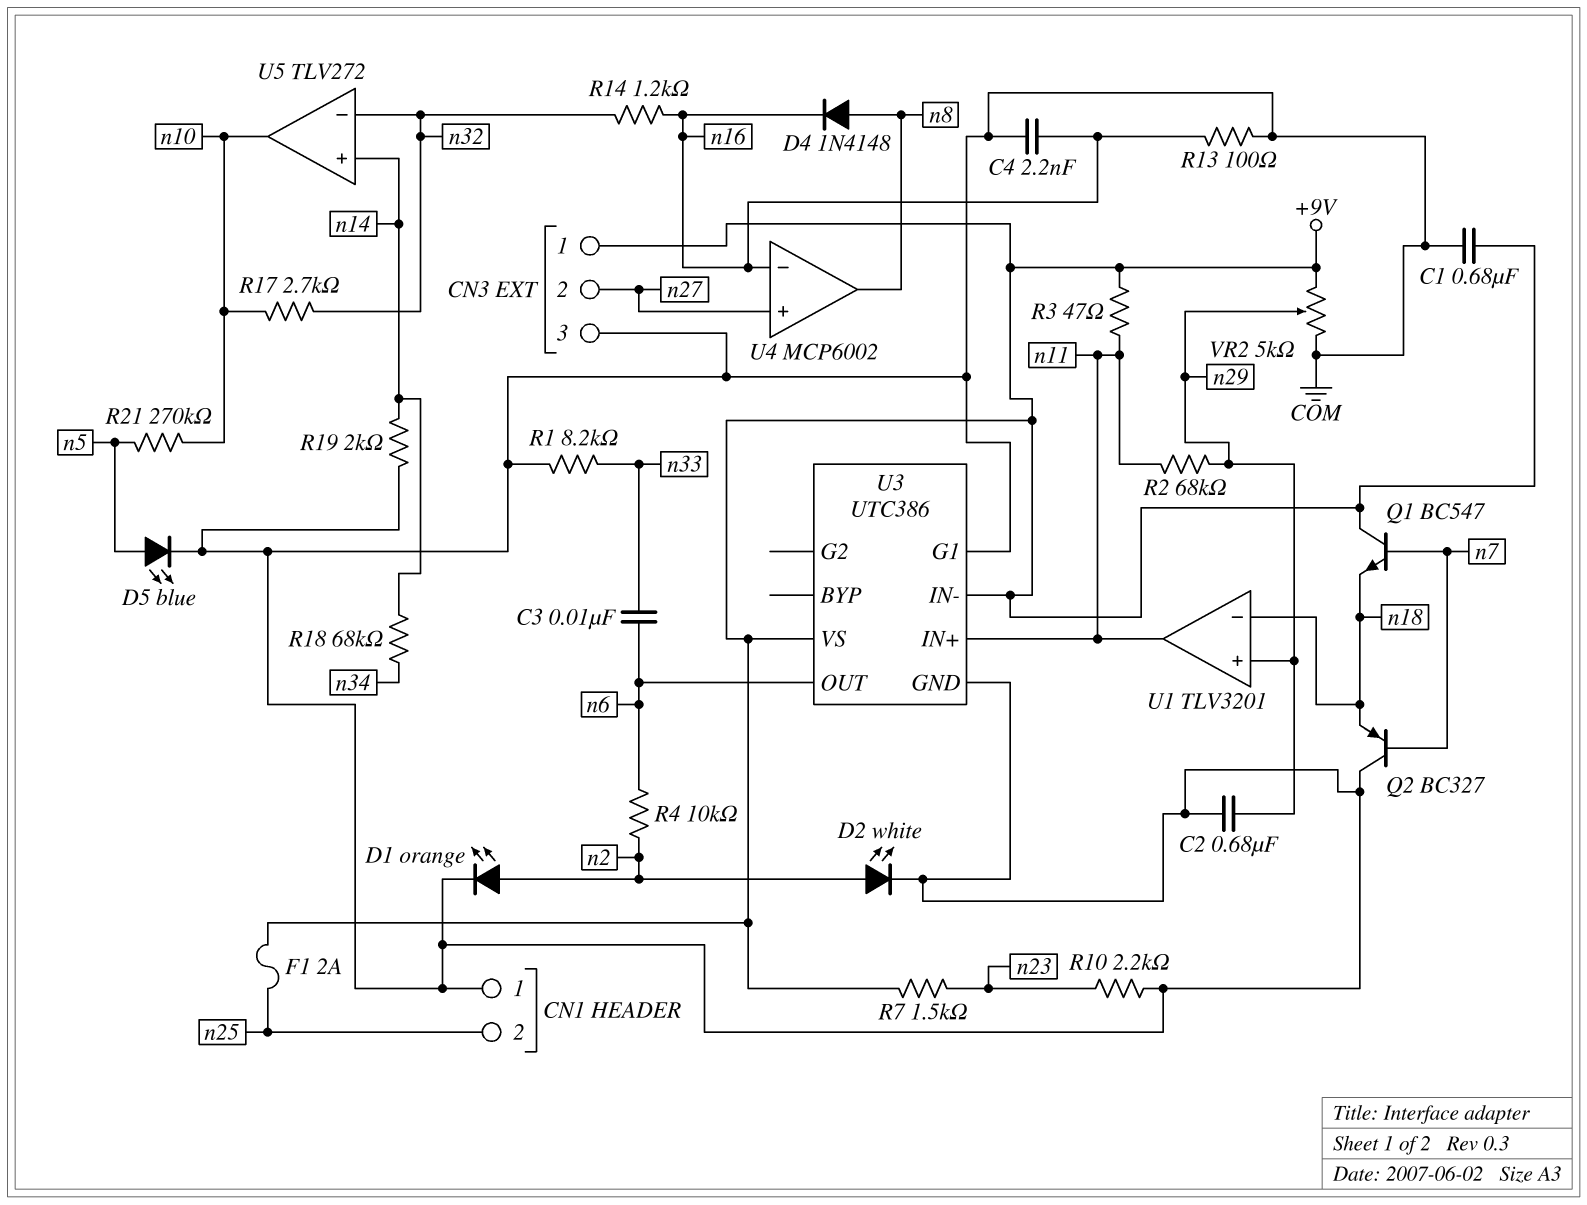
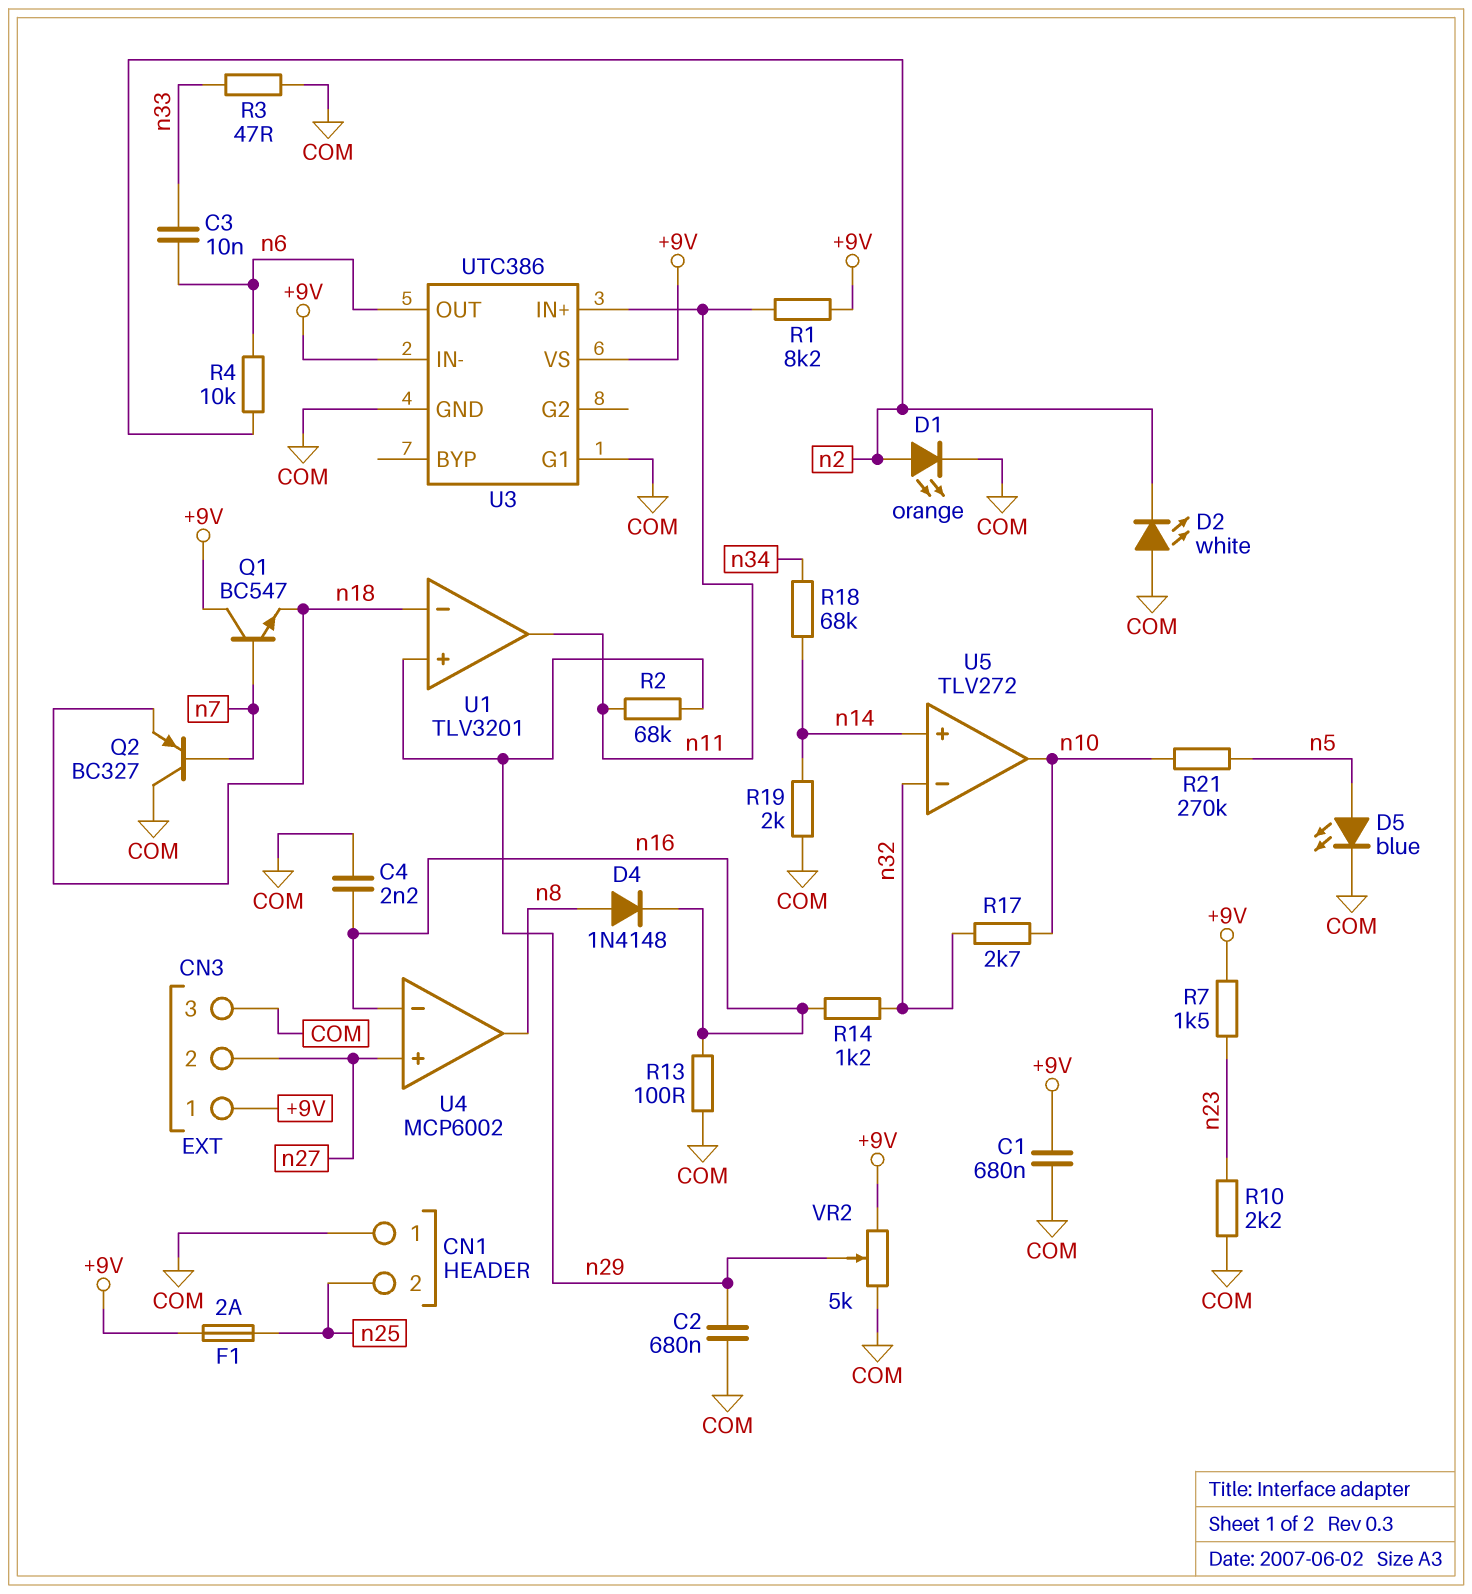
D2: LED white (A n2, K COM) -> LED white (A COM, K n2)
R1: 8.2k (COM, n33) -> 8.2k (+9V, n11)
R3: 47 (+9V, n11) -> 47 (COM, n33)

